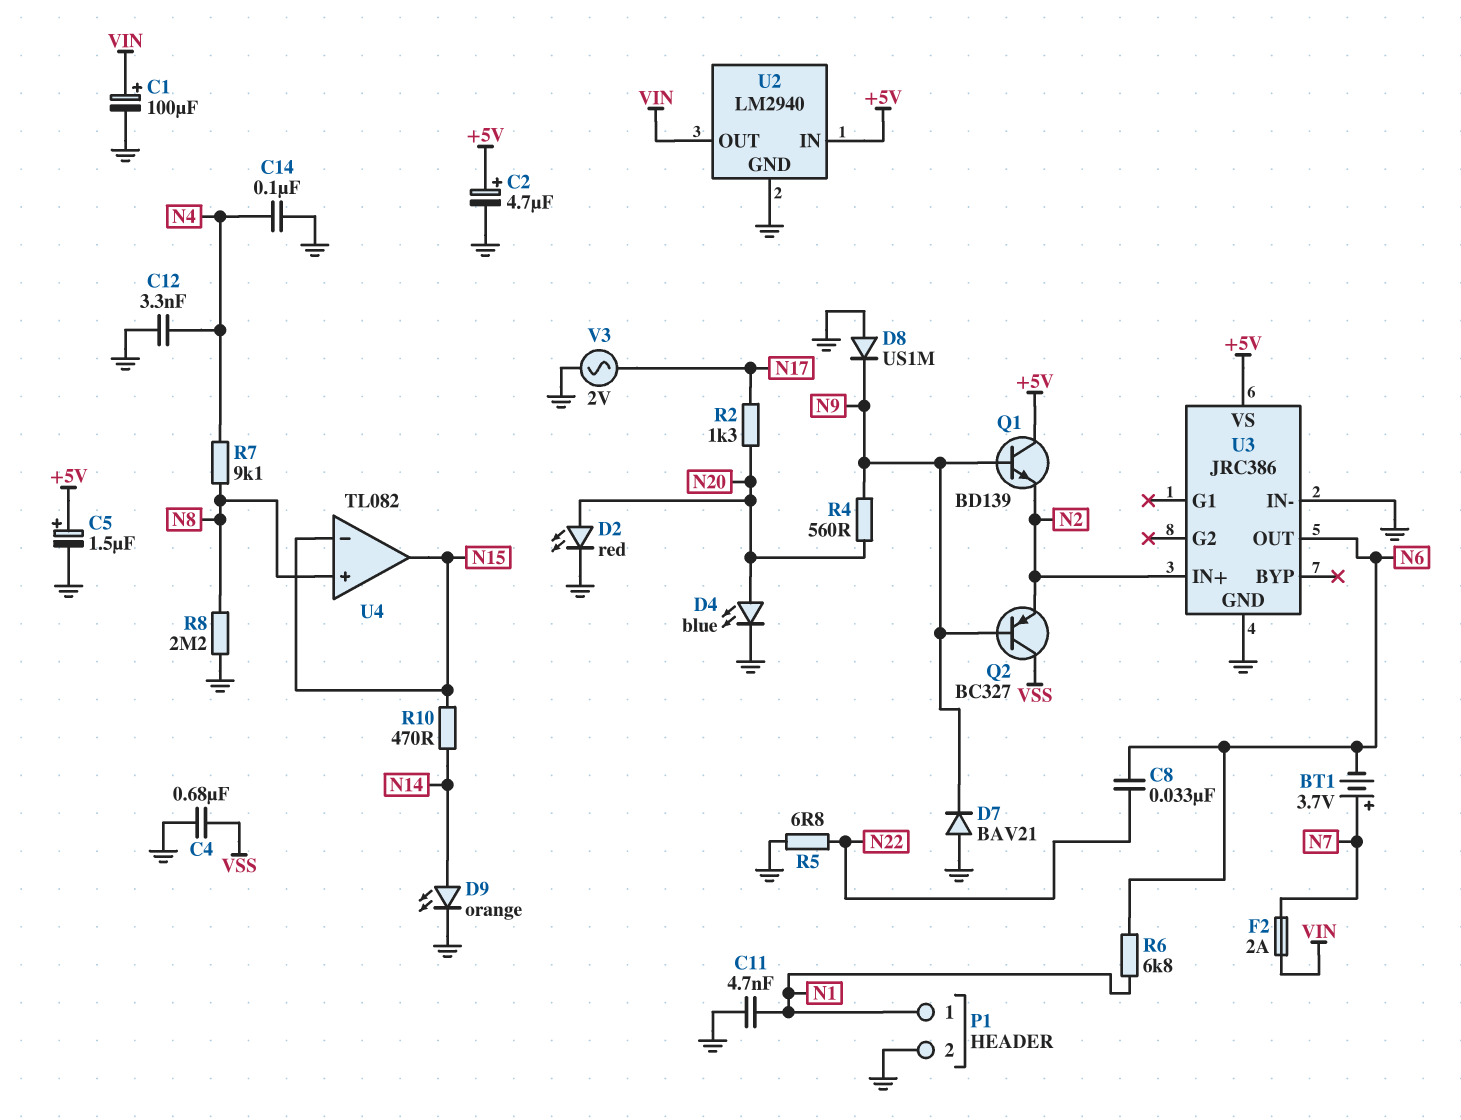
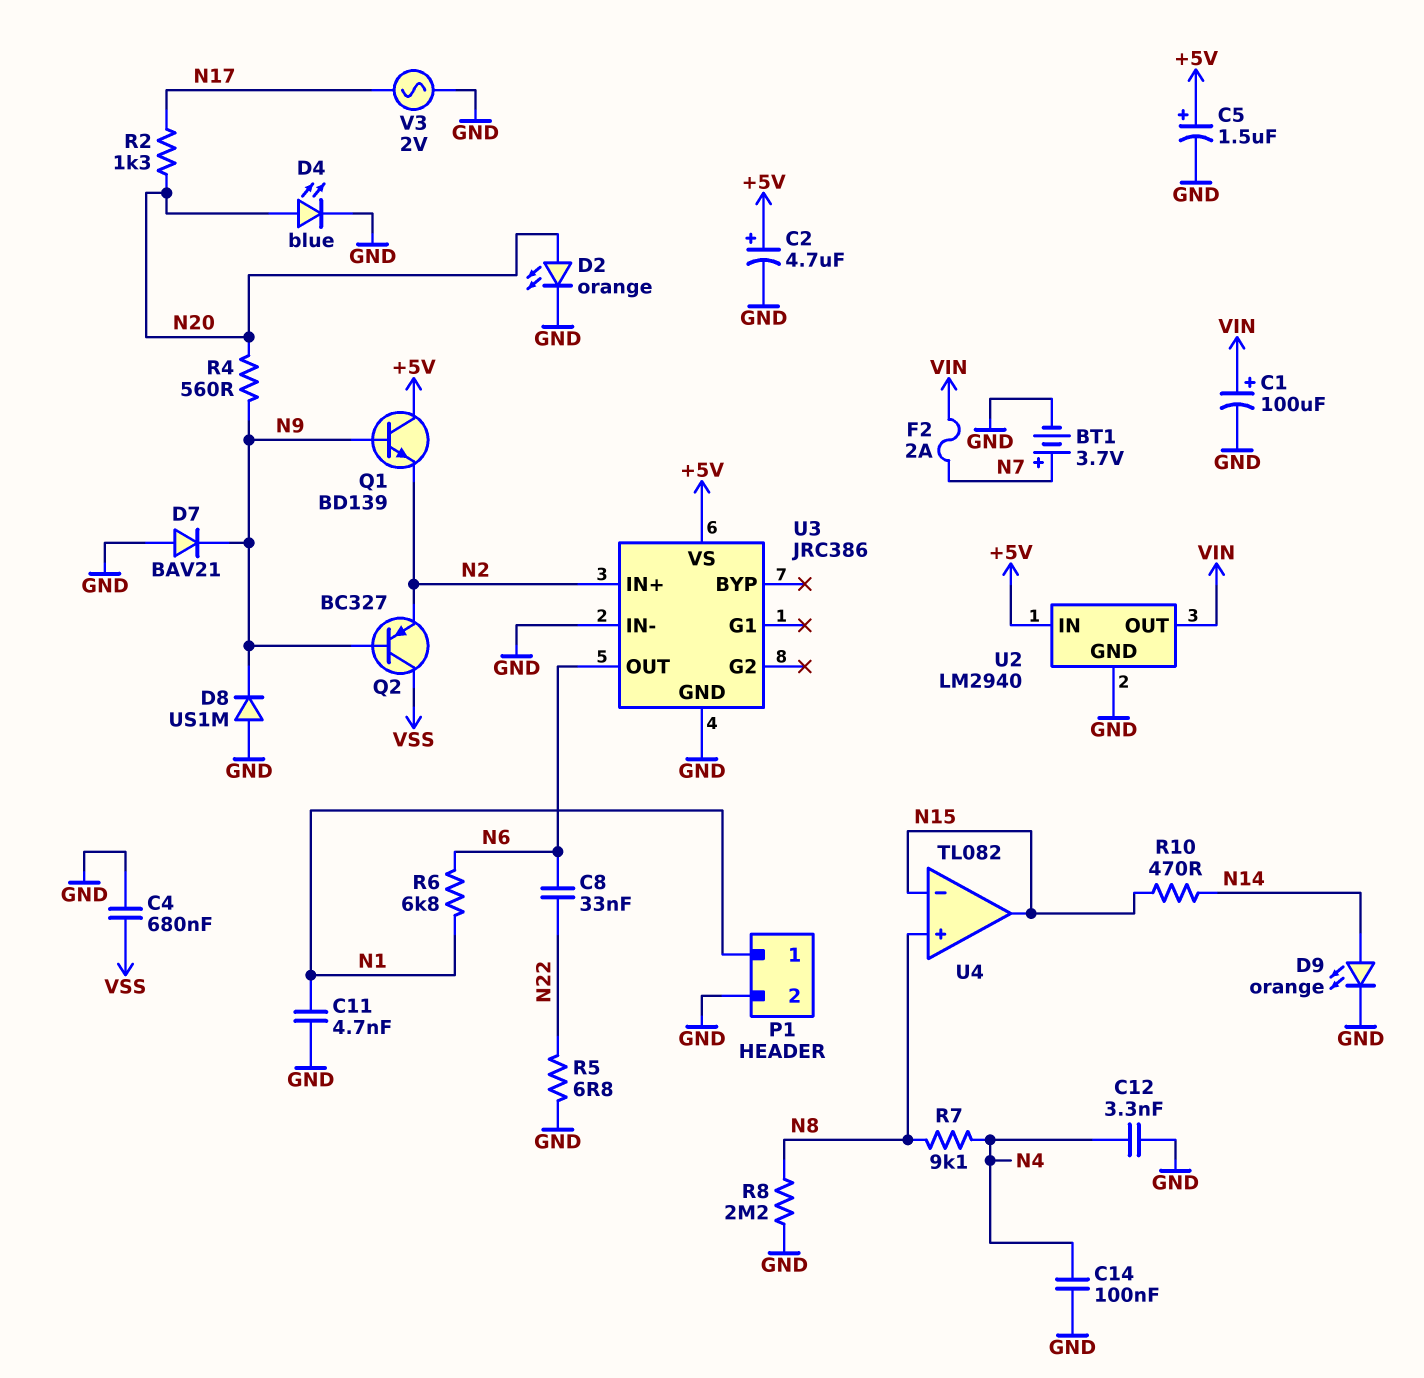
BT1: 3.7V (plus N7, minus N6) -> 3.7V (plus N7, minus GND)
D2: LED red (A N20, K GND) -> LED orange (A N20, K GND)

